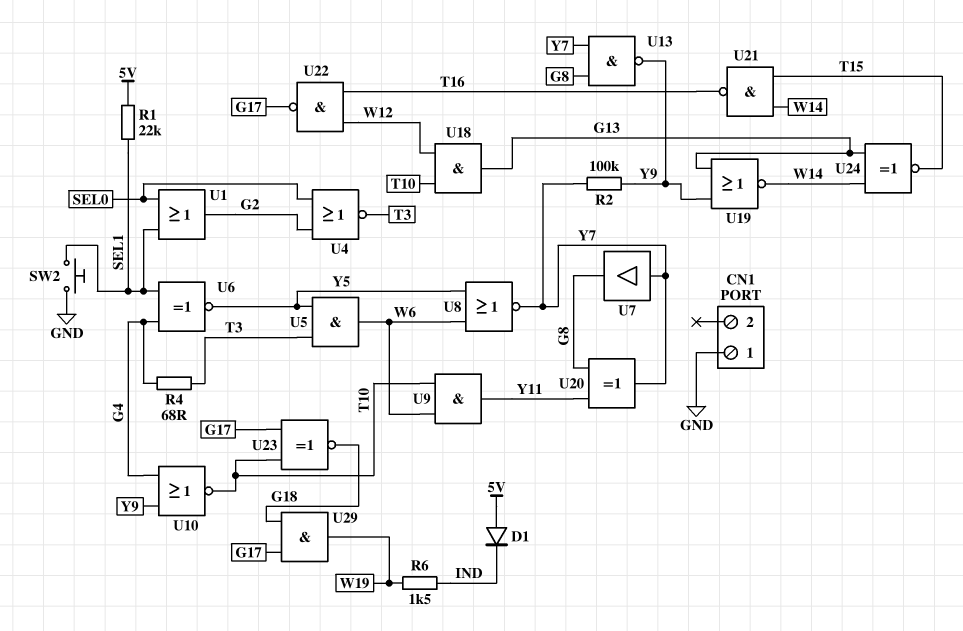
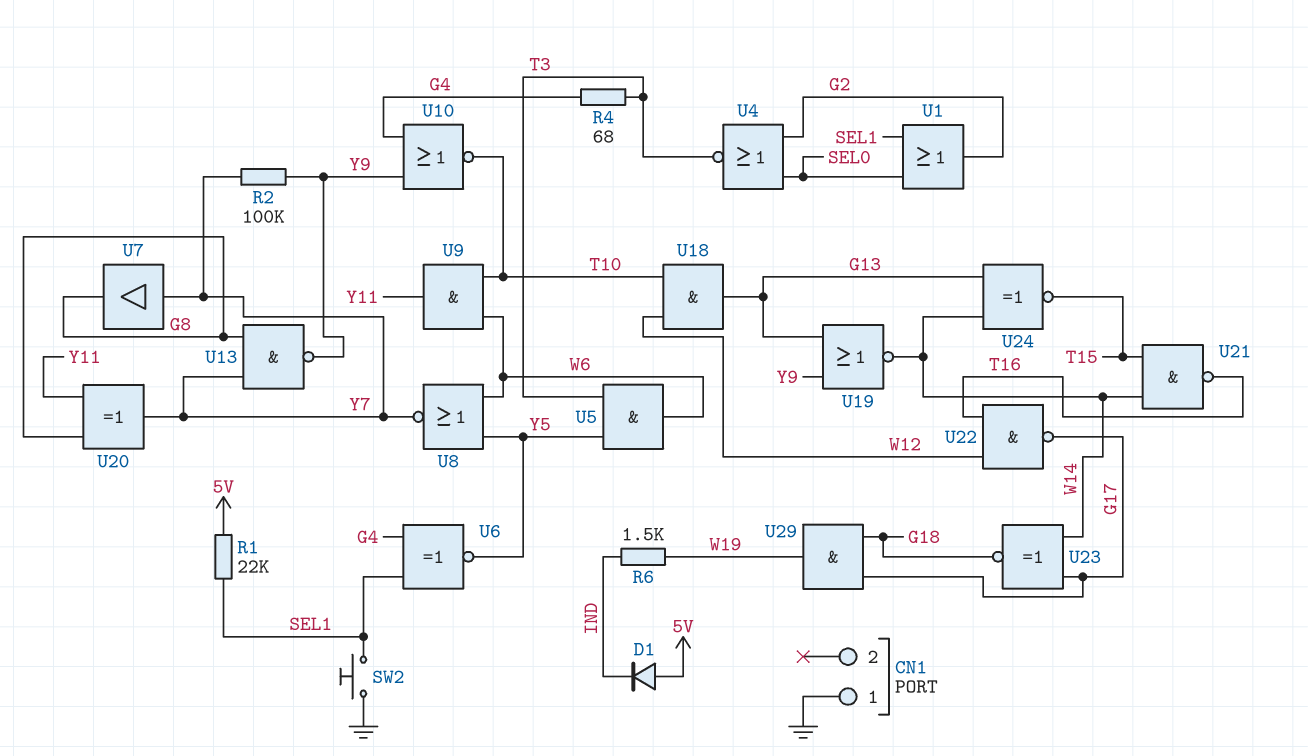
U23: XNOR (in G17, in T10, out G18) -> XNOR (in G17, in W14, out G18)

